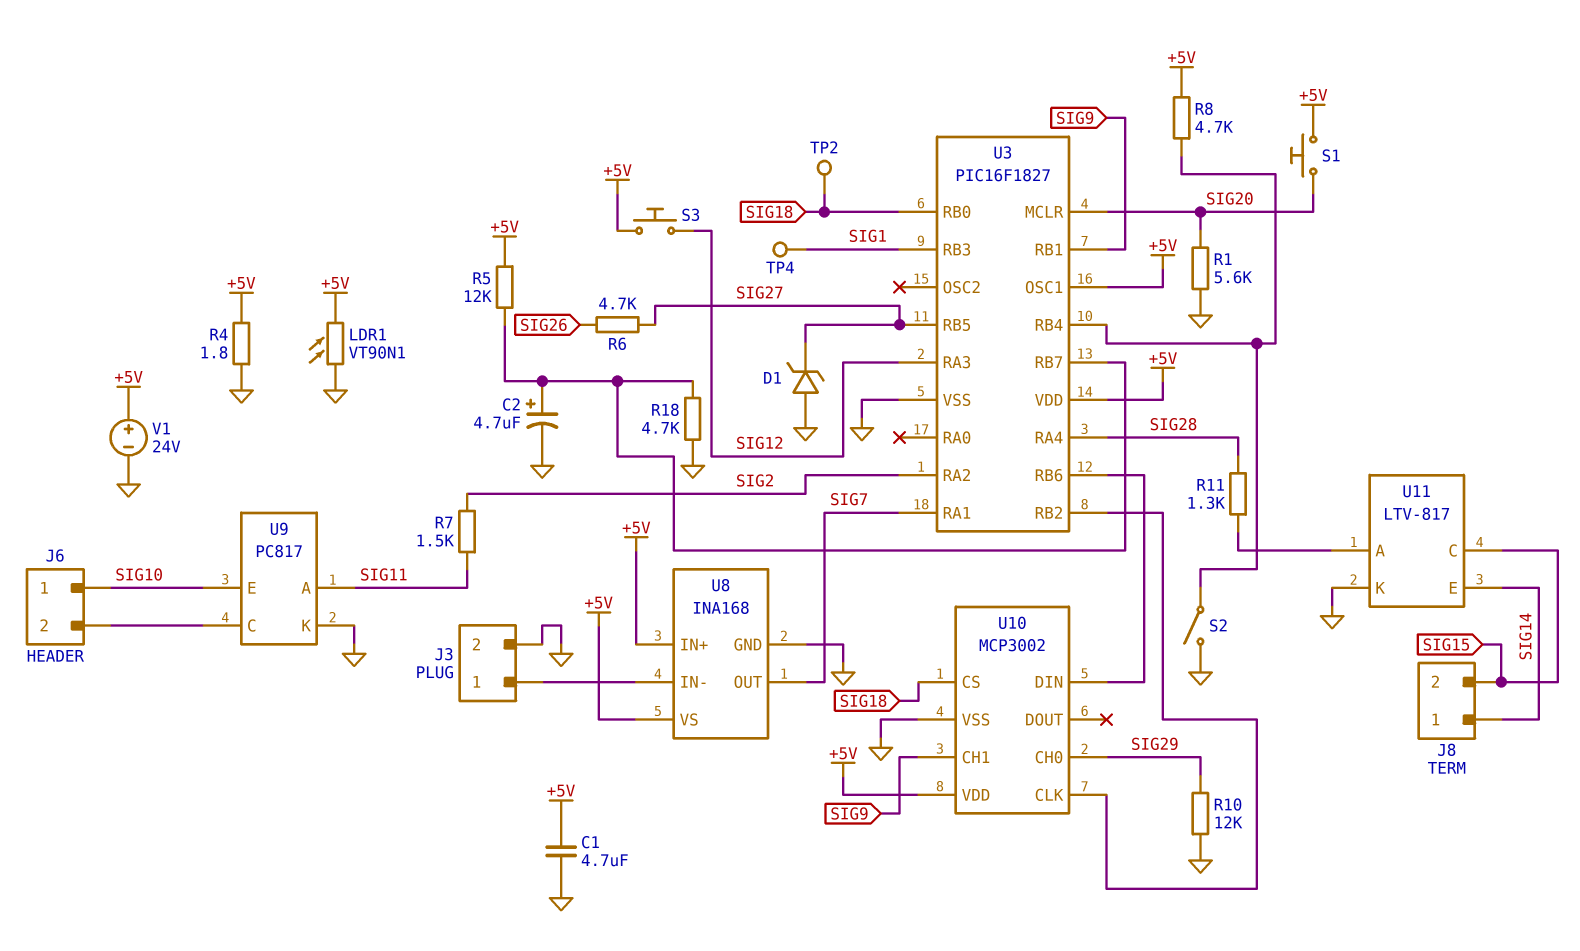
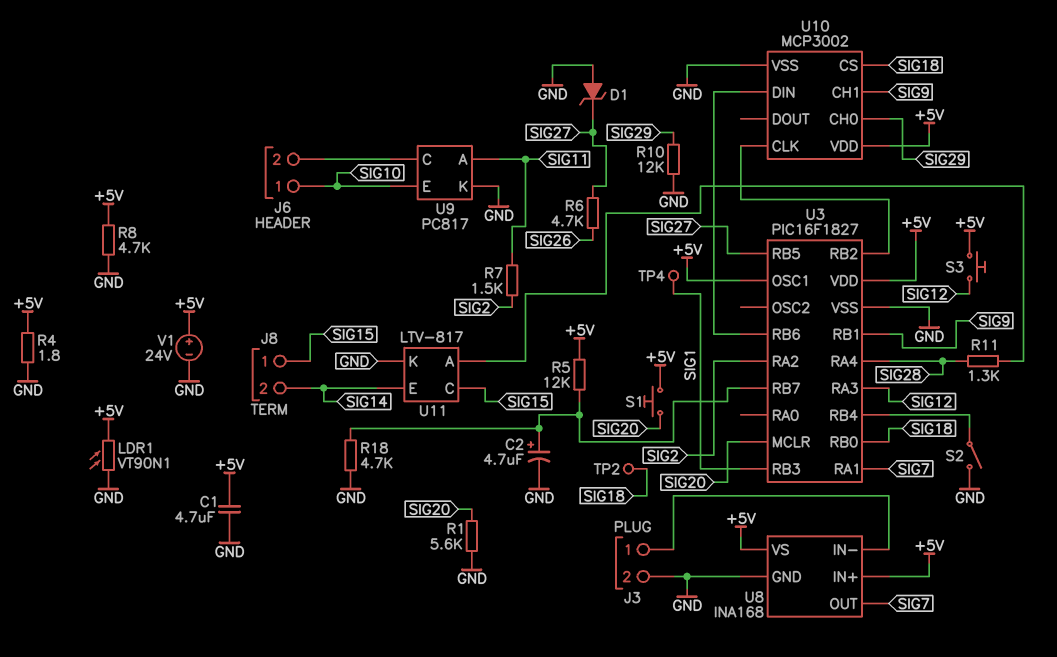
J8 pin 1: SIG14 -> SIG15
J8 pin 2: SIG15 -> SIG14
R8: 4.7k (+5V, U3/RB4) -> 4.7k (+5V, GND)

